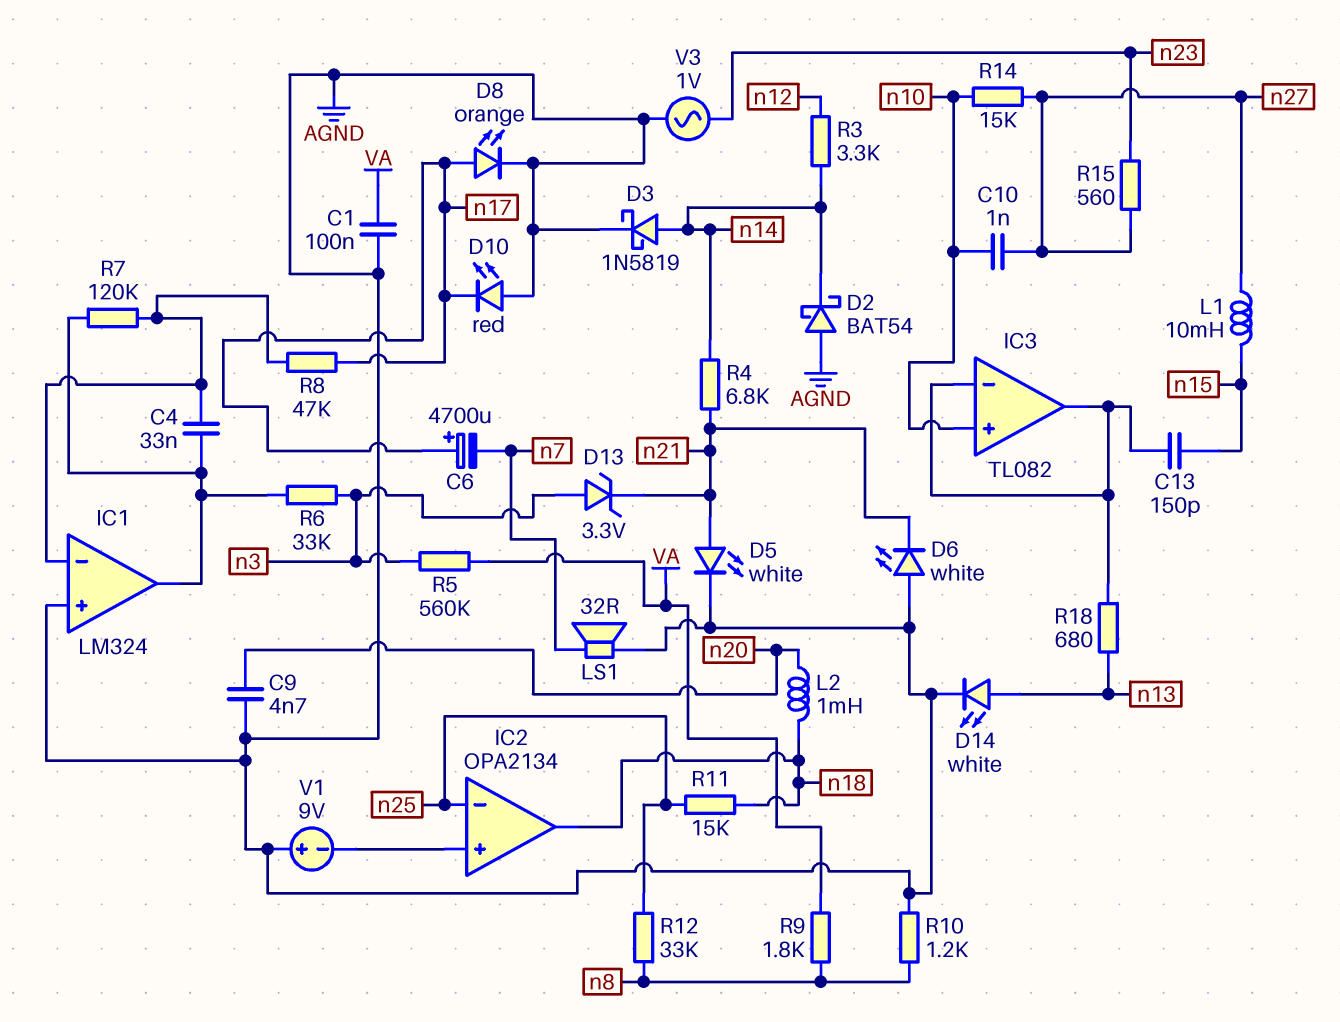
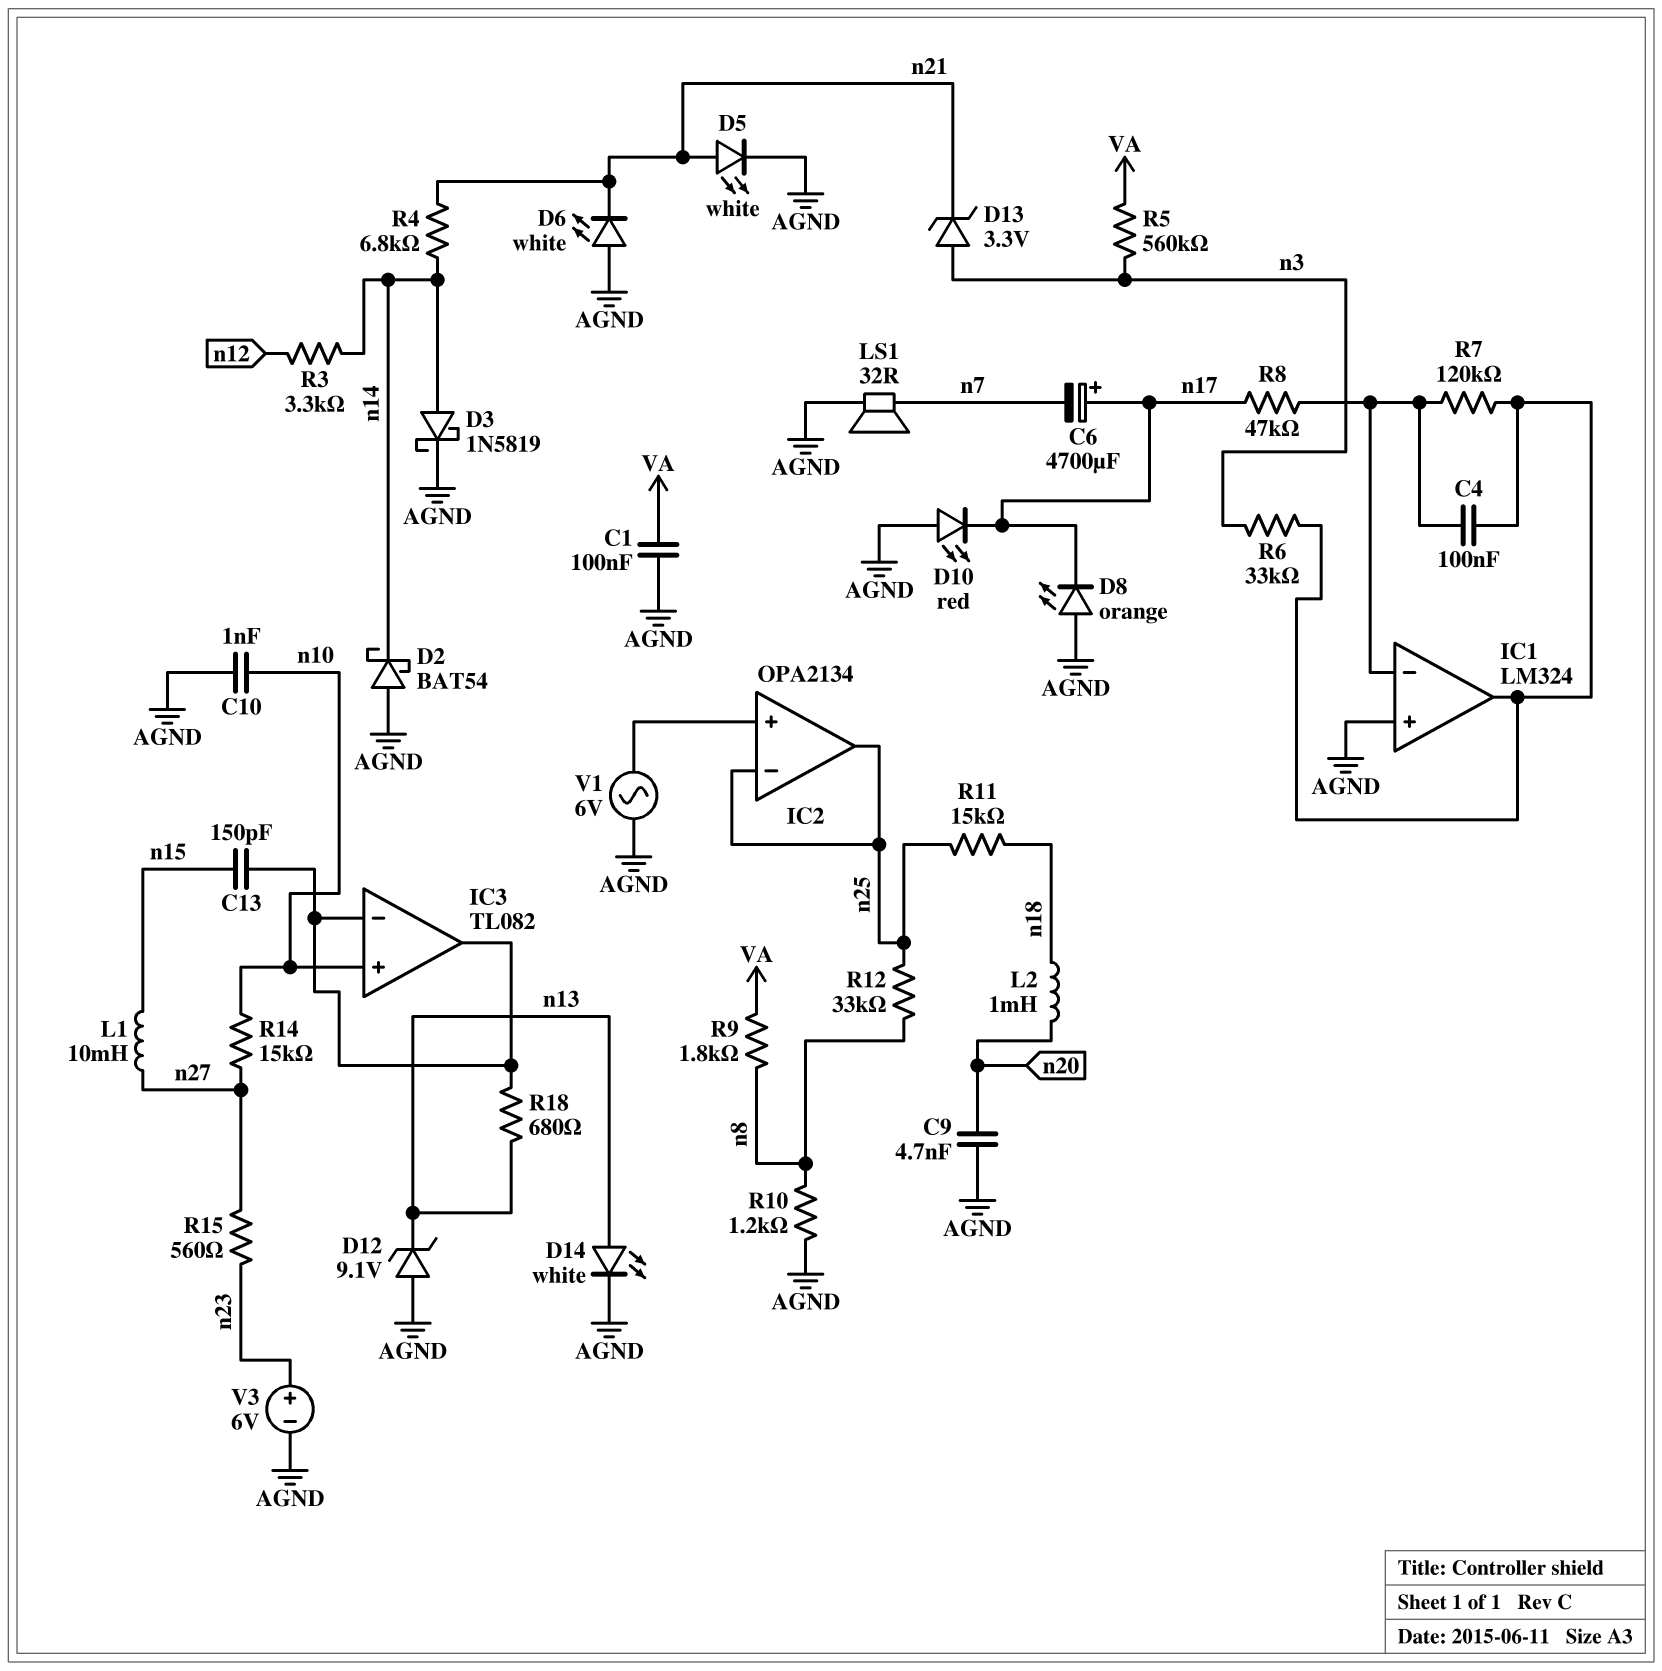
C4: 33nF (IC1/in-, IC1/out) -> 100nF (IC1/in-, IC1/out)
C10: 1nF (n10, n27) -> 1nF (AGND, n10)
D8: LED orange (A n17, K AGND) -> LED orange (A AGND, K n17)
D12: none -> zener 9.1V (A AGND, K n13)
IC2 pin out: n18 -> n25
V1: 9V (plus AGND, minus IC2/in+) -> AC 6V (AGND, IC2/in+)
V3: AC 1V (AGND, n23) -> 6V (plus n23, minus AGND)

